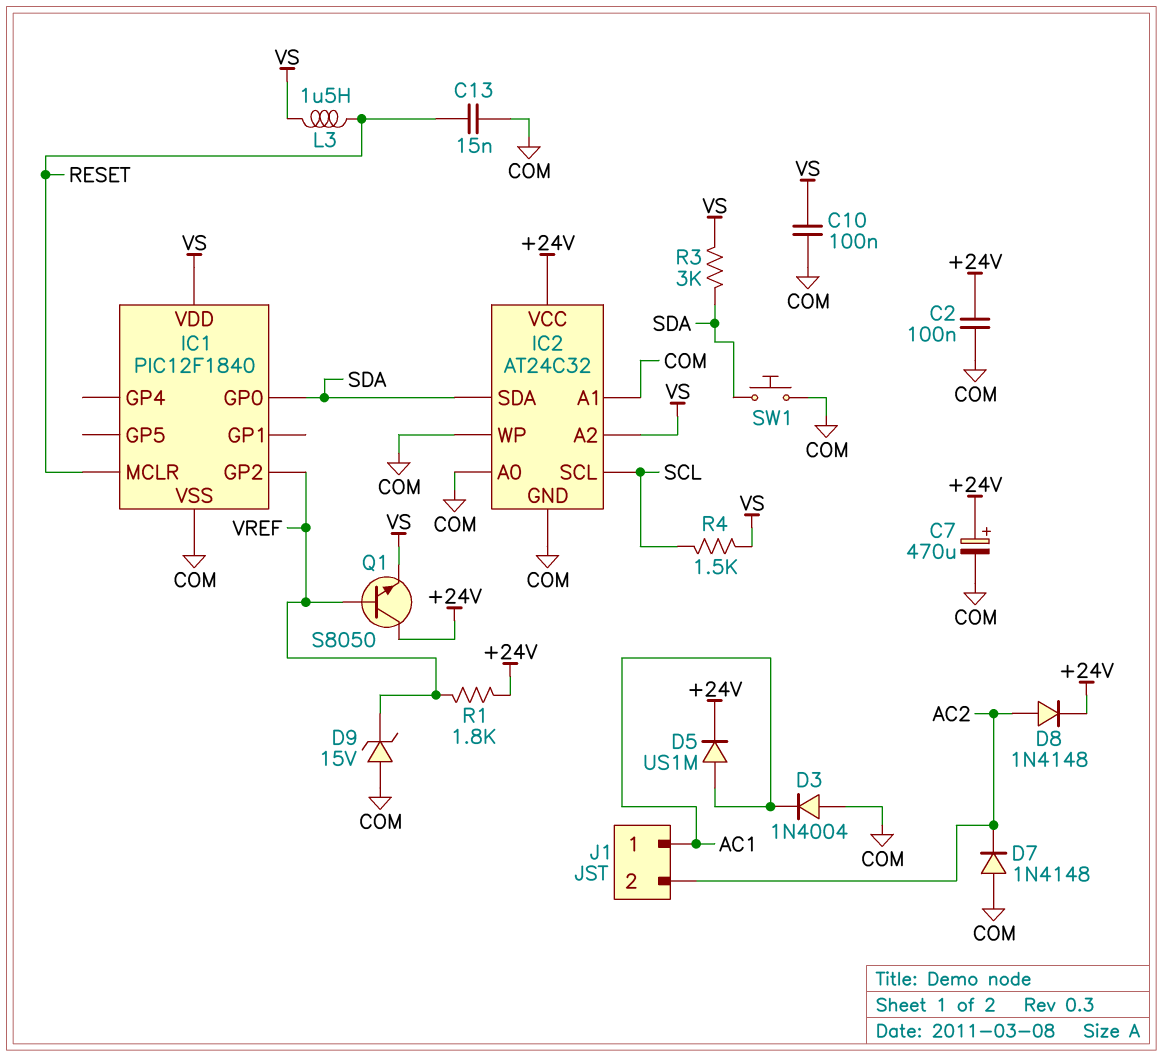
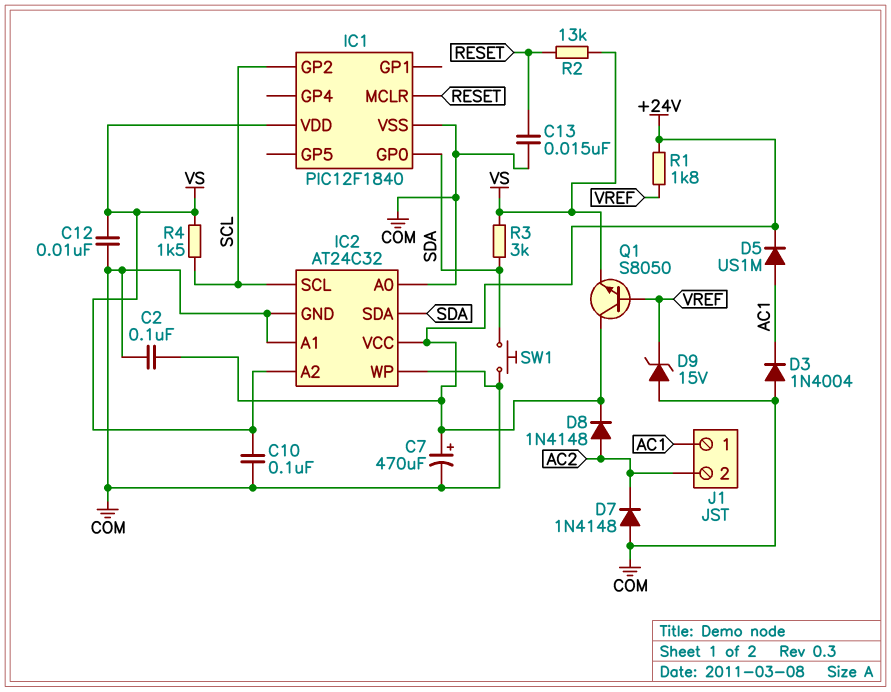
C12: none -> 10nF (COM, VS)
IC1 pin GP2: VREF -> SCL
L3: 1.5uH (RESET, VS) -> none
R2: none -> 13k (RESET, VS)

